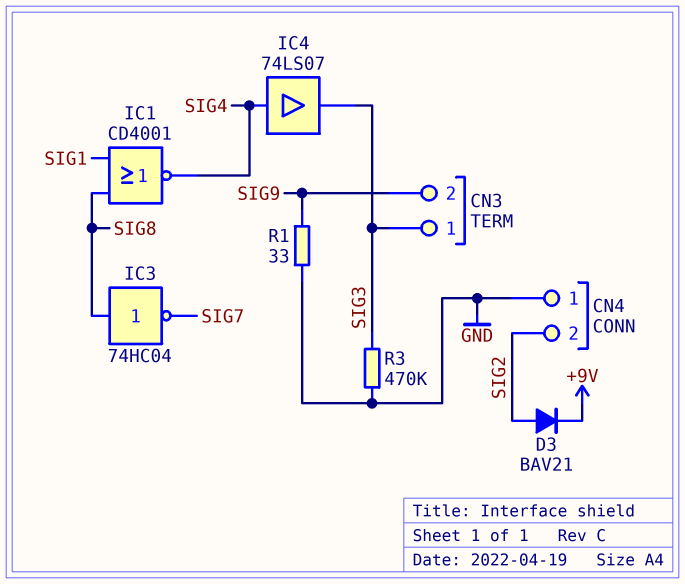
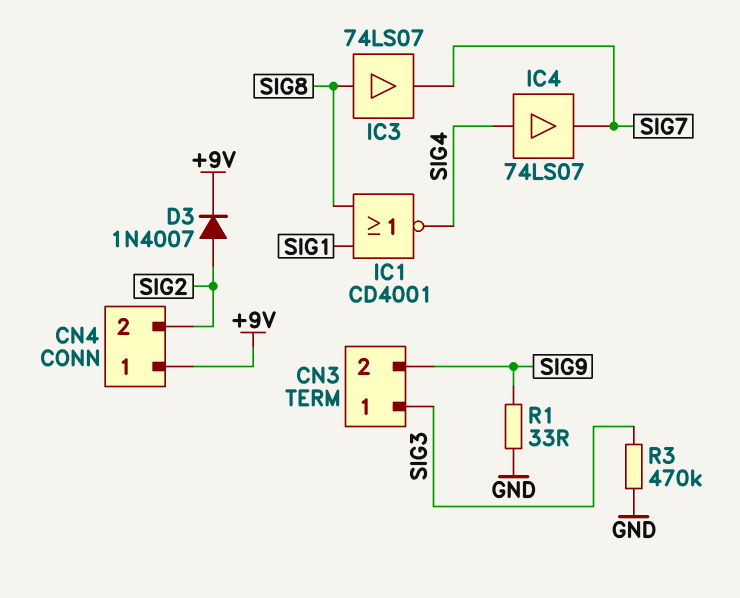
CN4 pin 1: GND -> +9V
D3: diode BAV21 (A SIG2, K +9V) -> diode 1N4007 (A SIG2, K +9V)
IC3: NOT 74HC04 (in SIG8, out SIG7) -> buffer 74LS07 (in SIG8, out SIG7)
IC4: buffer 74LS07 (in SIG4, out SIG3) -> buffer 74LS07 (in SIG4, out SIG7)

